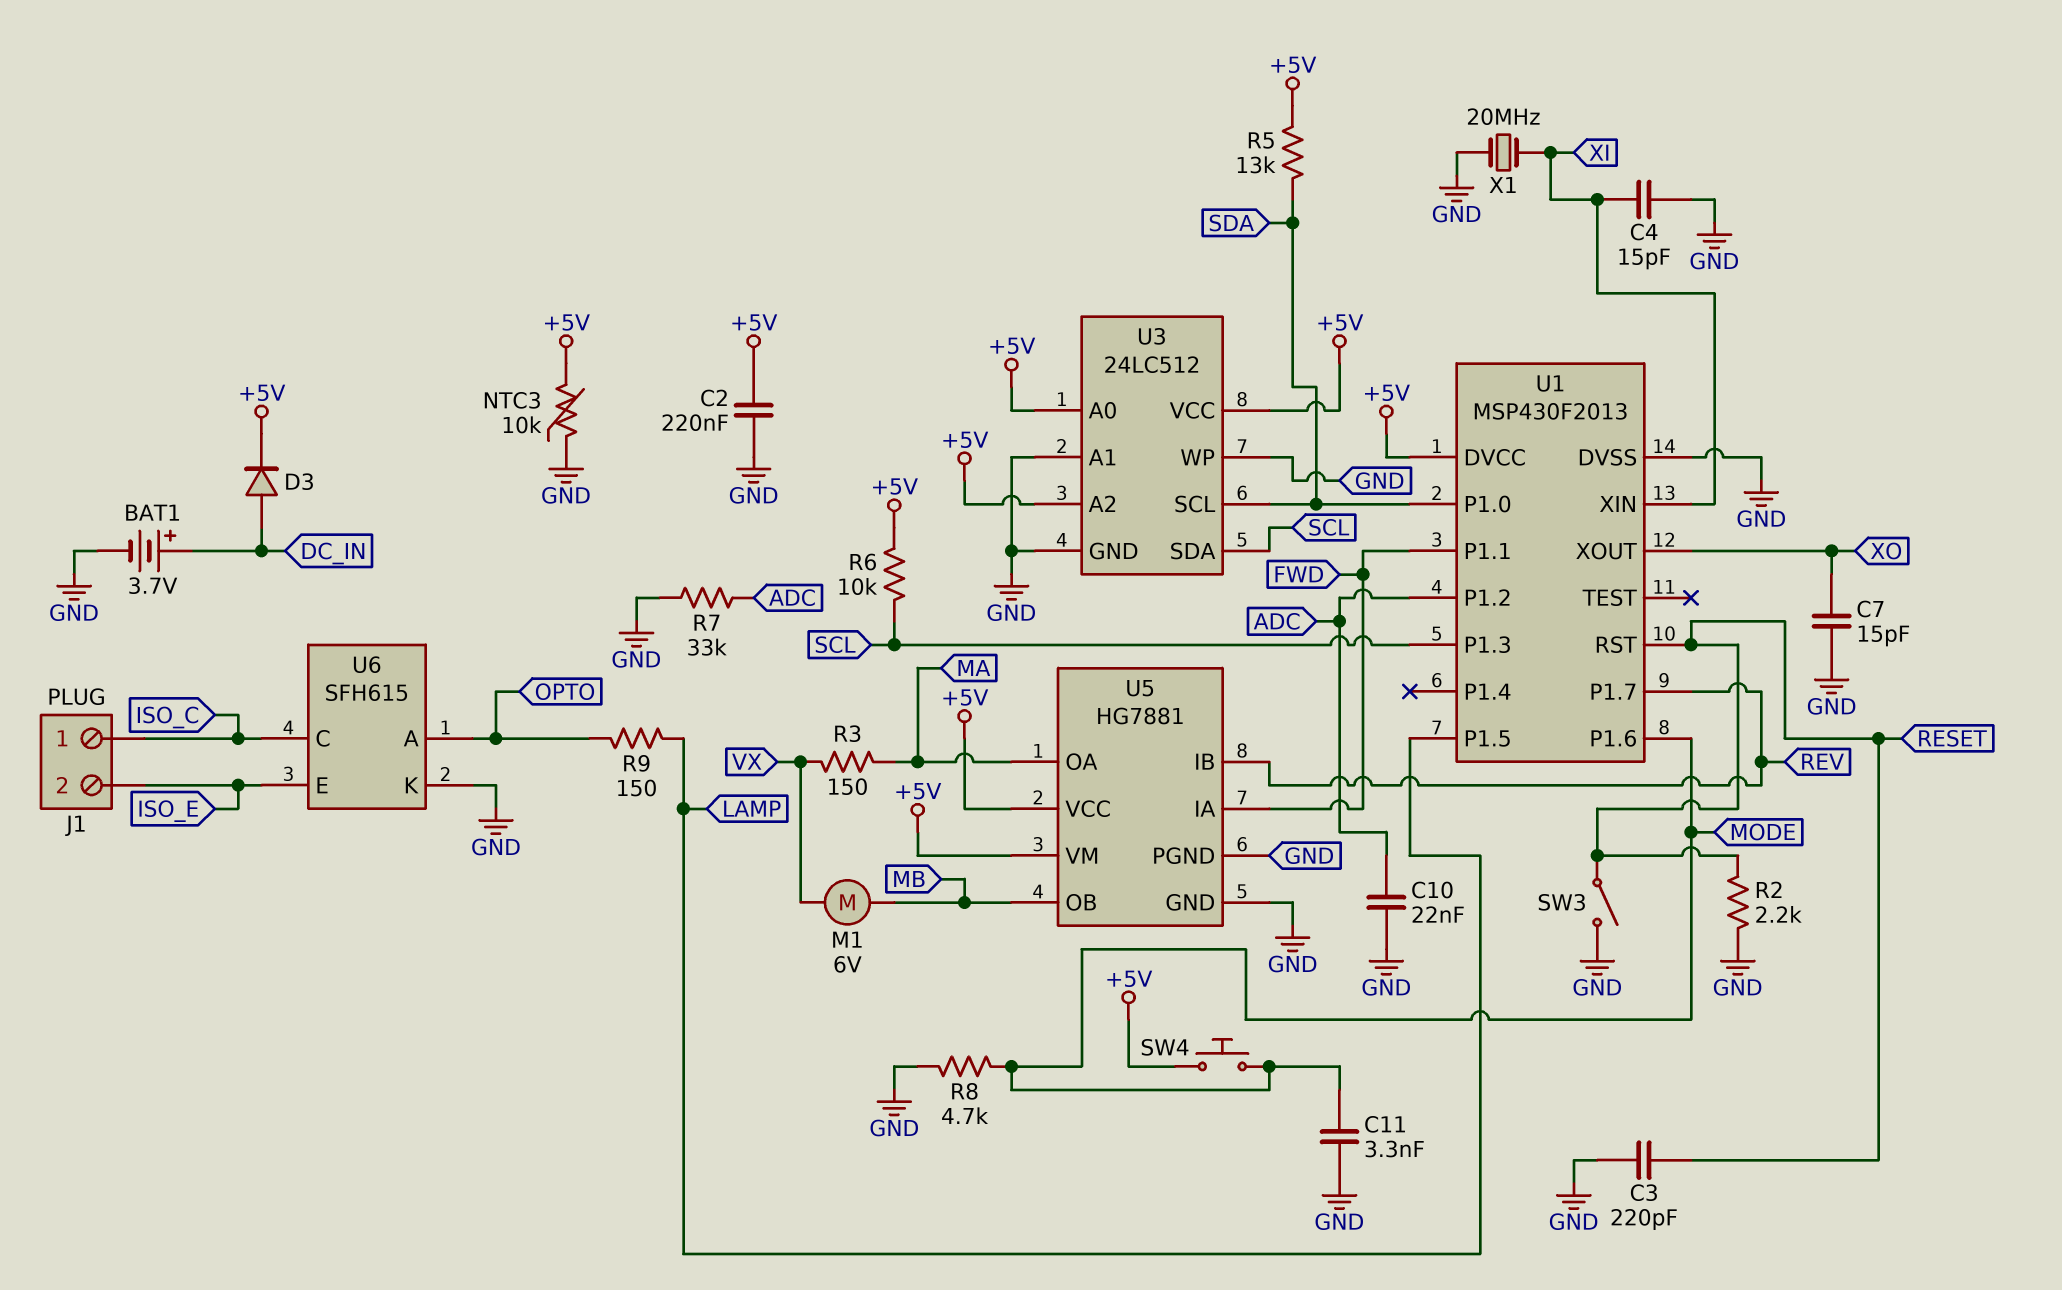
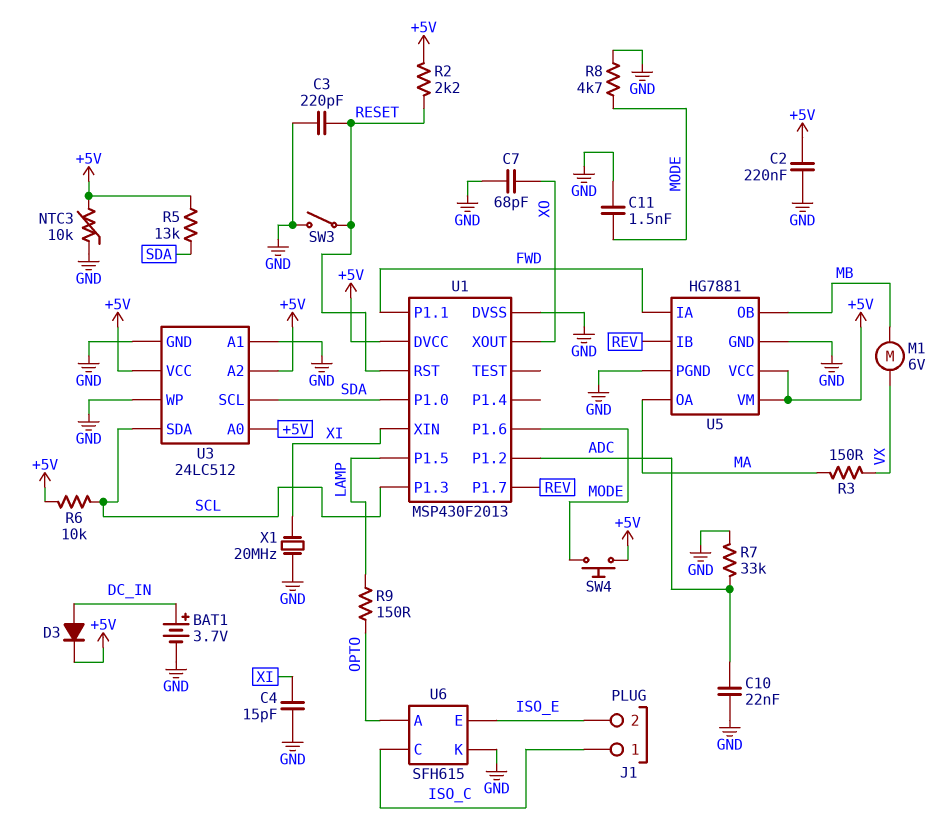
C7: 15pF (GND, XO) -> 68pF (GND, XO)
C11: 3.3nF (GND, MODE) -> 1.5nF (GND, MODE)
R2: 2.2k (GND, RESET) -> 2.2k (+5V, RESET)

